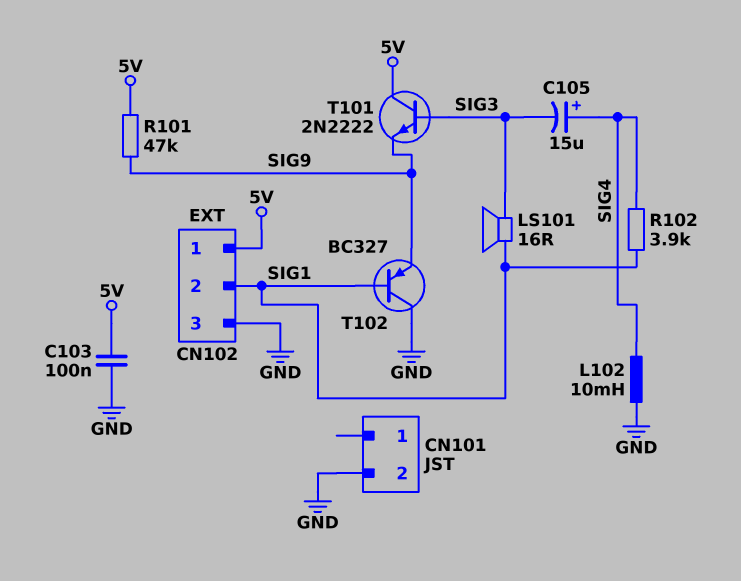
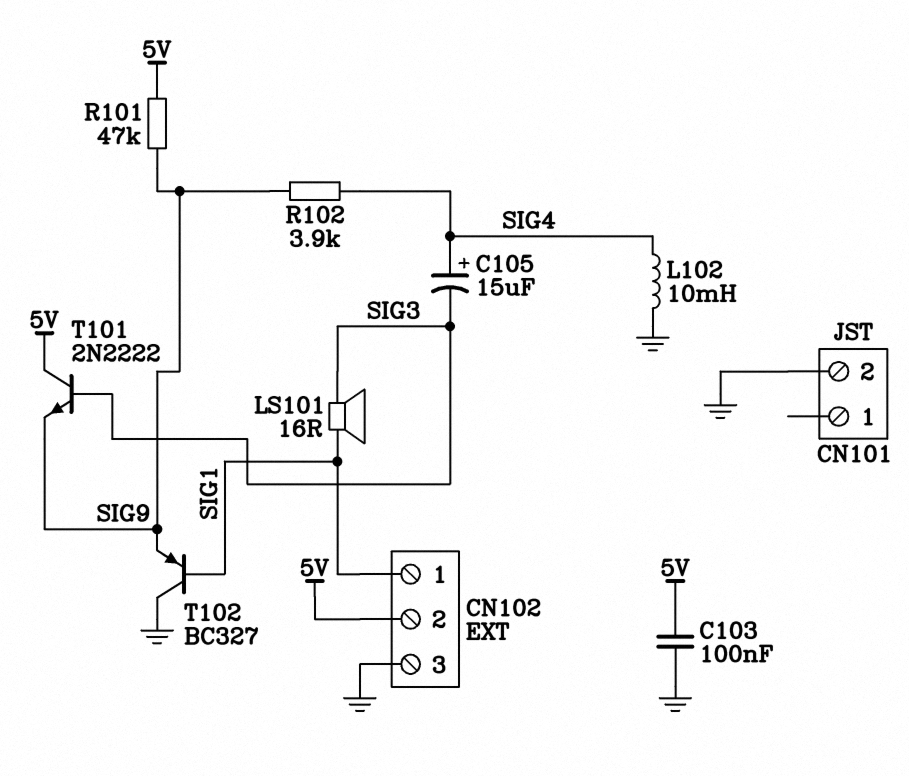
CN102 pin 1: 5V -> SIG1
CN102 pin 2: SIG1 -> 5V
R102: 3.9k (SIG1, SIG4) -> 3.9k (SIG4, SIG9)

